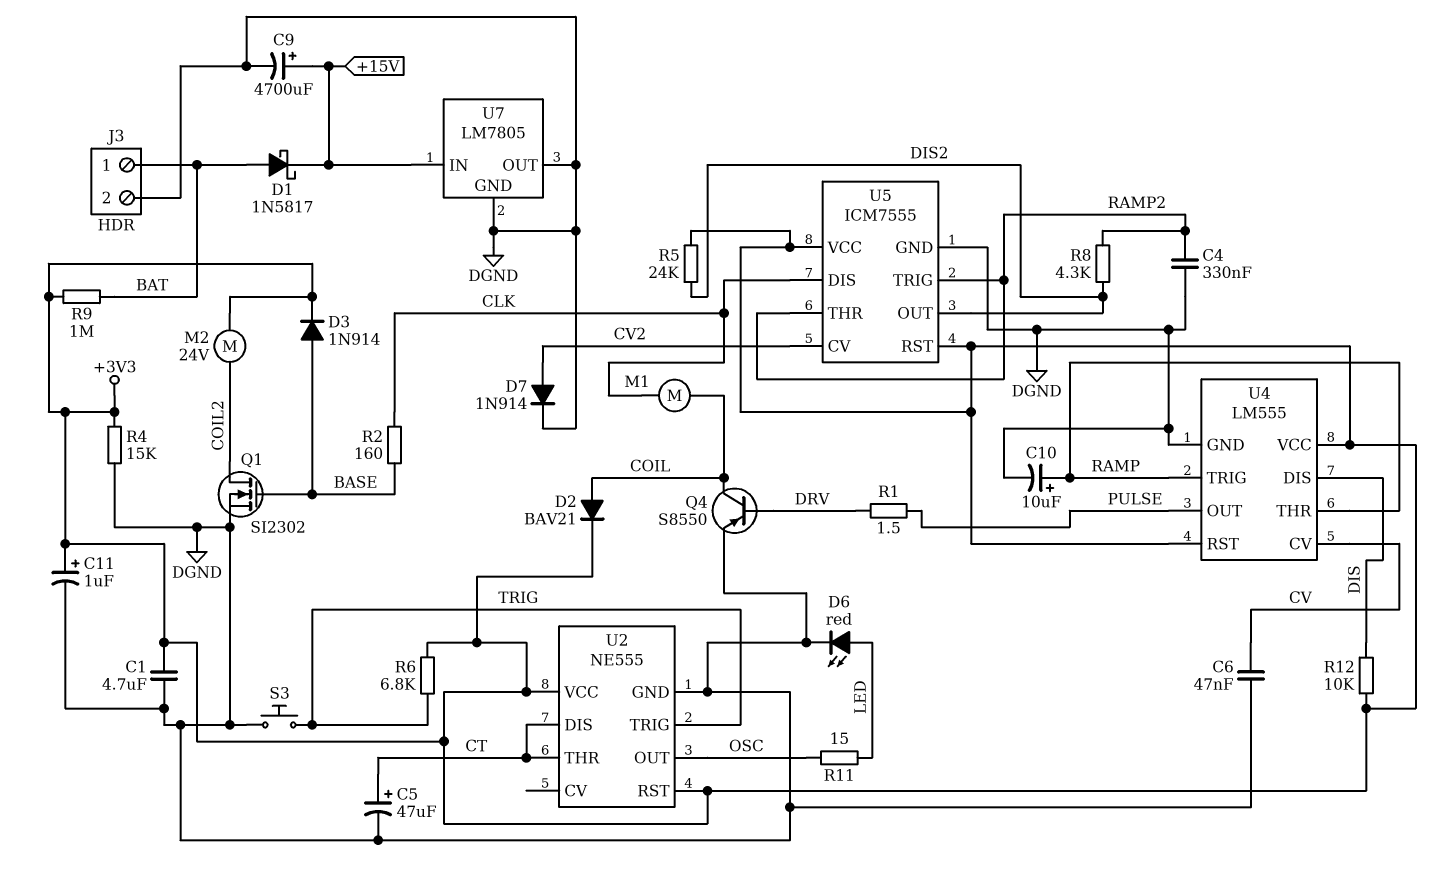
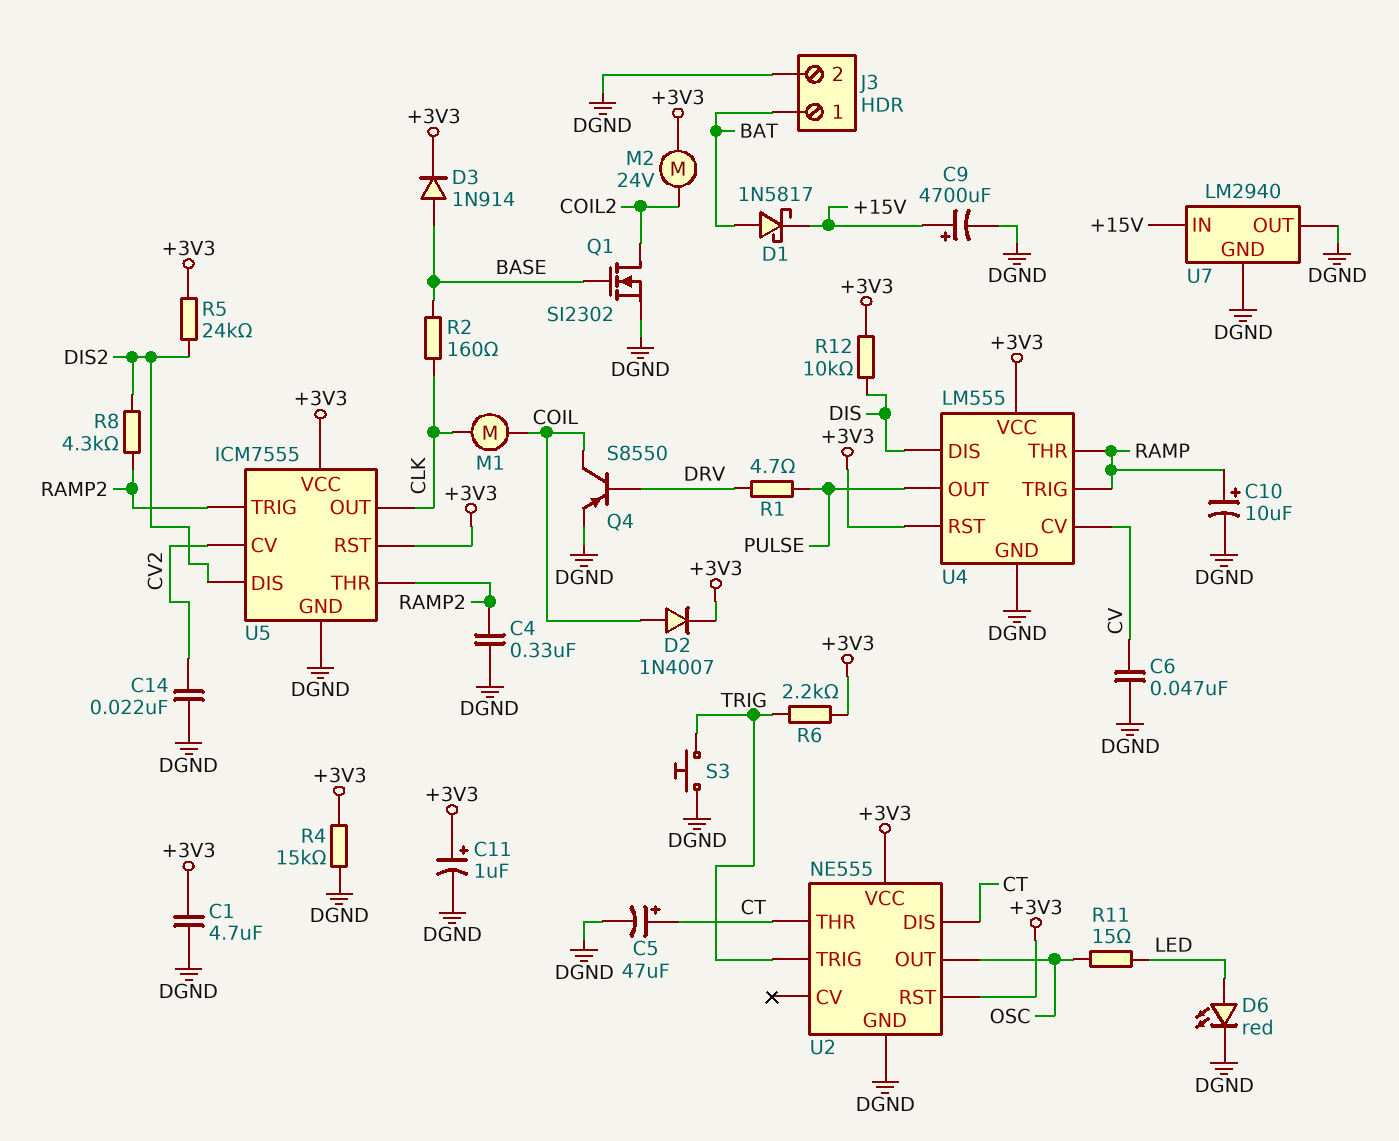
C14: none -> 22nF (CV2, DGND)
D2: diode BAV21 (A COIL, K +3V3) -> diode 1N4007 (A COIL, K +3V3)
D7: diode 1N914 (A CV2, K DGND) -> none
R1: 1.5 (DRV, PULSE) -> 4.7 (DRV, PULSE)
R6: 6.8k (+3V3, TRIG) -> 2.2k (+3V3, TRIG)
R9: 1M (+3V3, BAT) -> none
U5 pin DIS: CLK -> DIS2
U5 pin OUT: DIS2 -> CLK
U7: LM7805 -> LM2940

